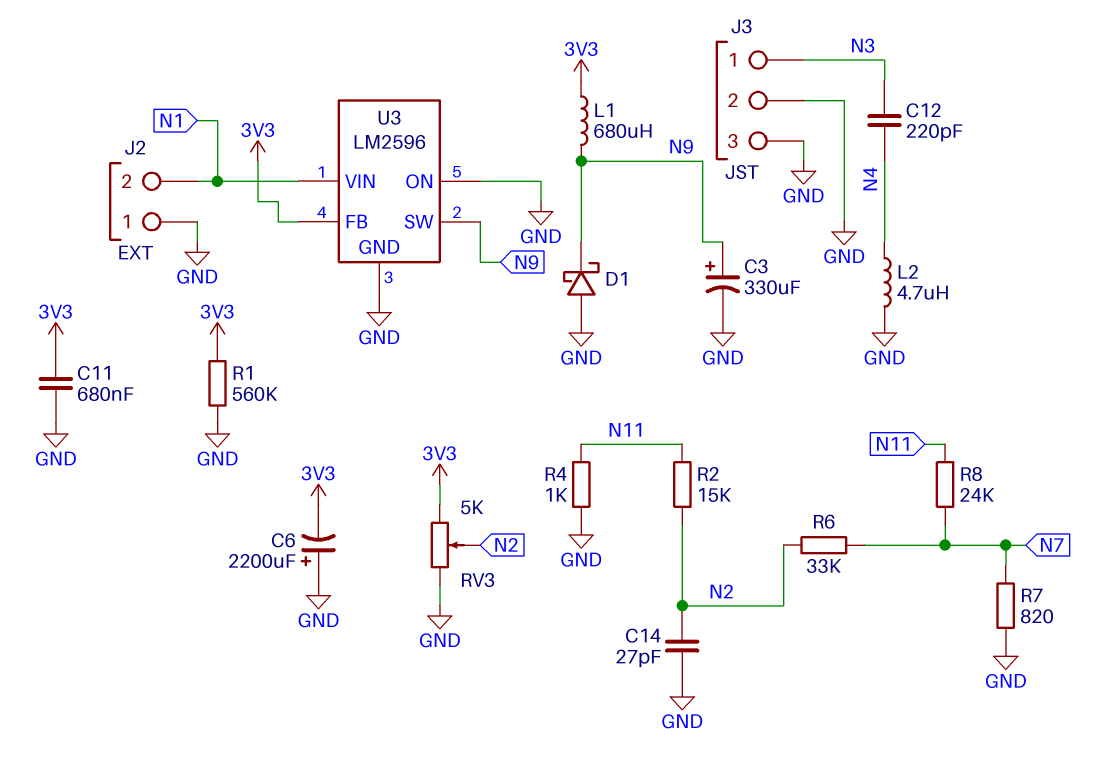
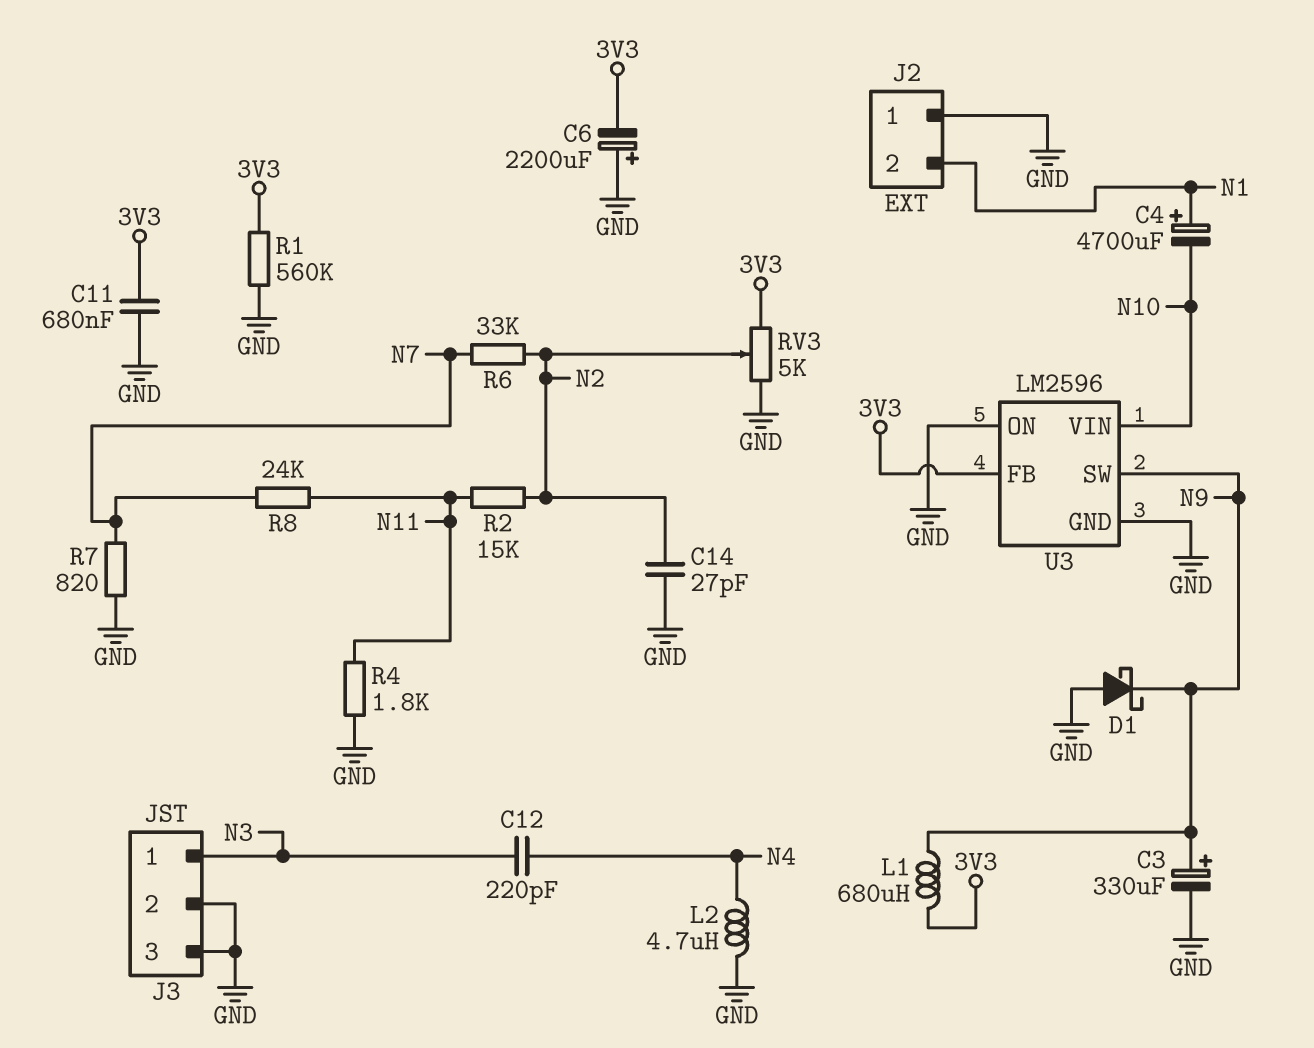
C4: none -> 4700uF (plus N1, minus N10)
R4: 1k (GND, N11) -> 1.8k (GND, N11)
U3 pin VIN: N1 -> N10

